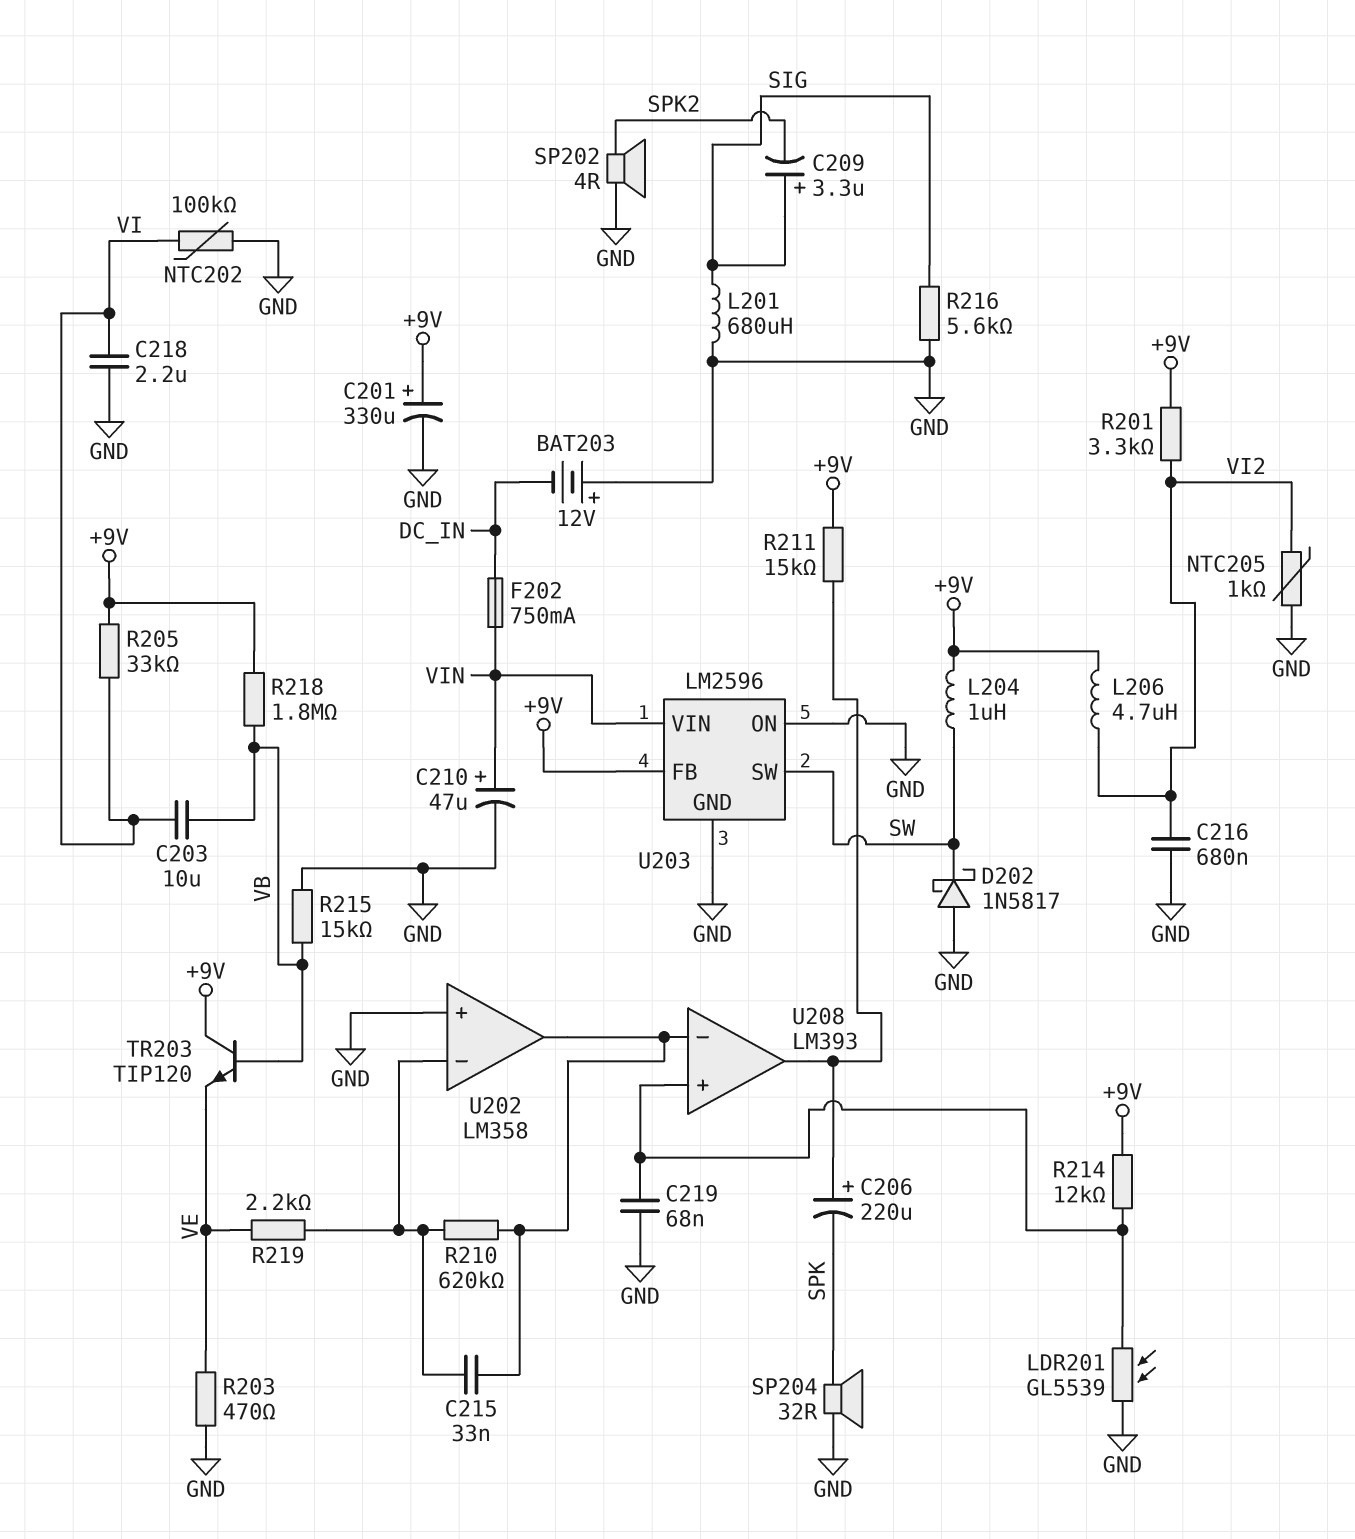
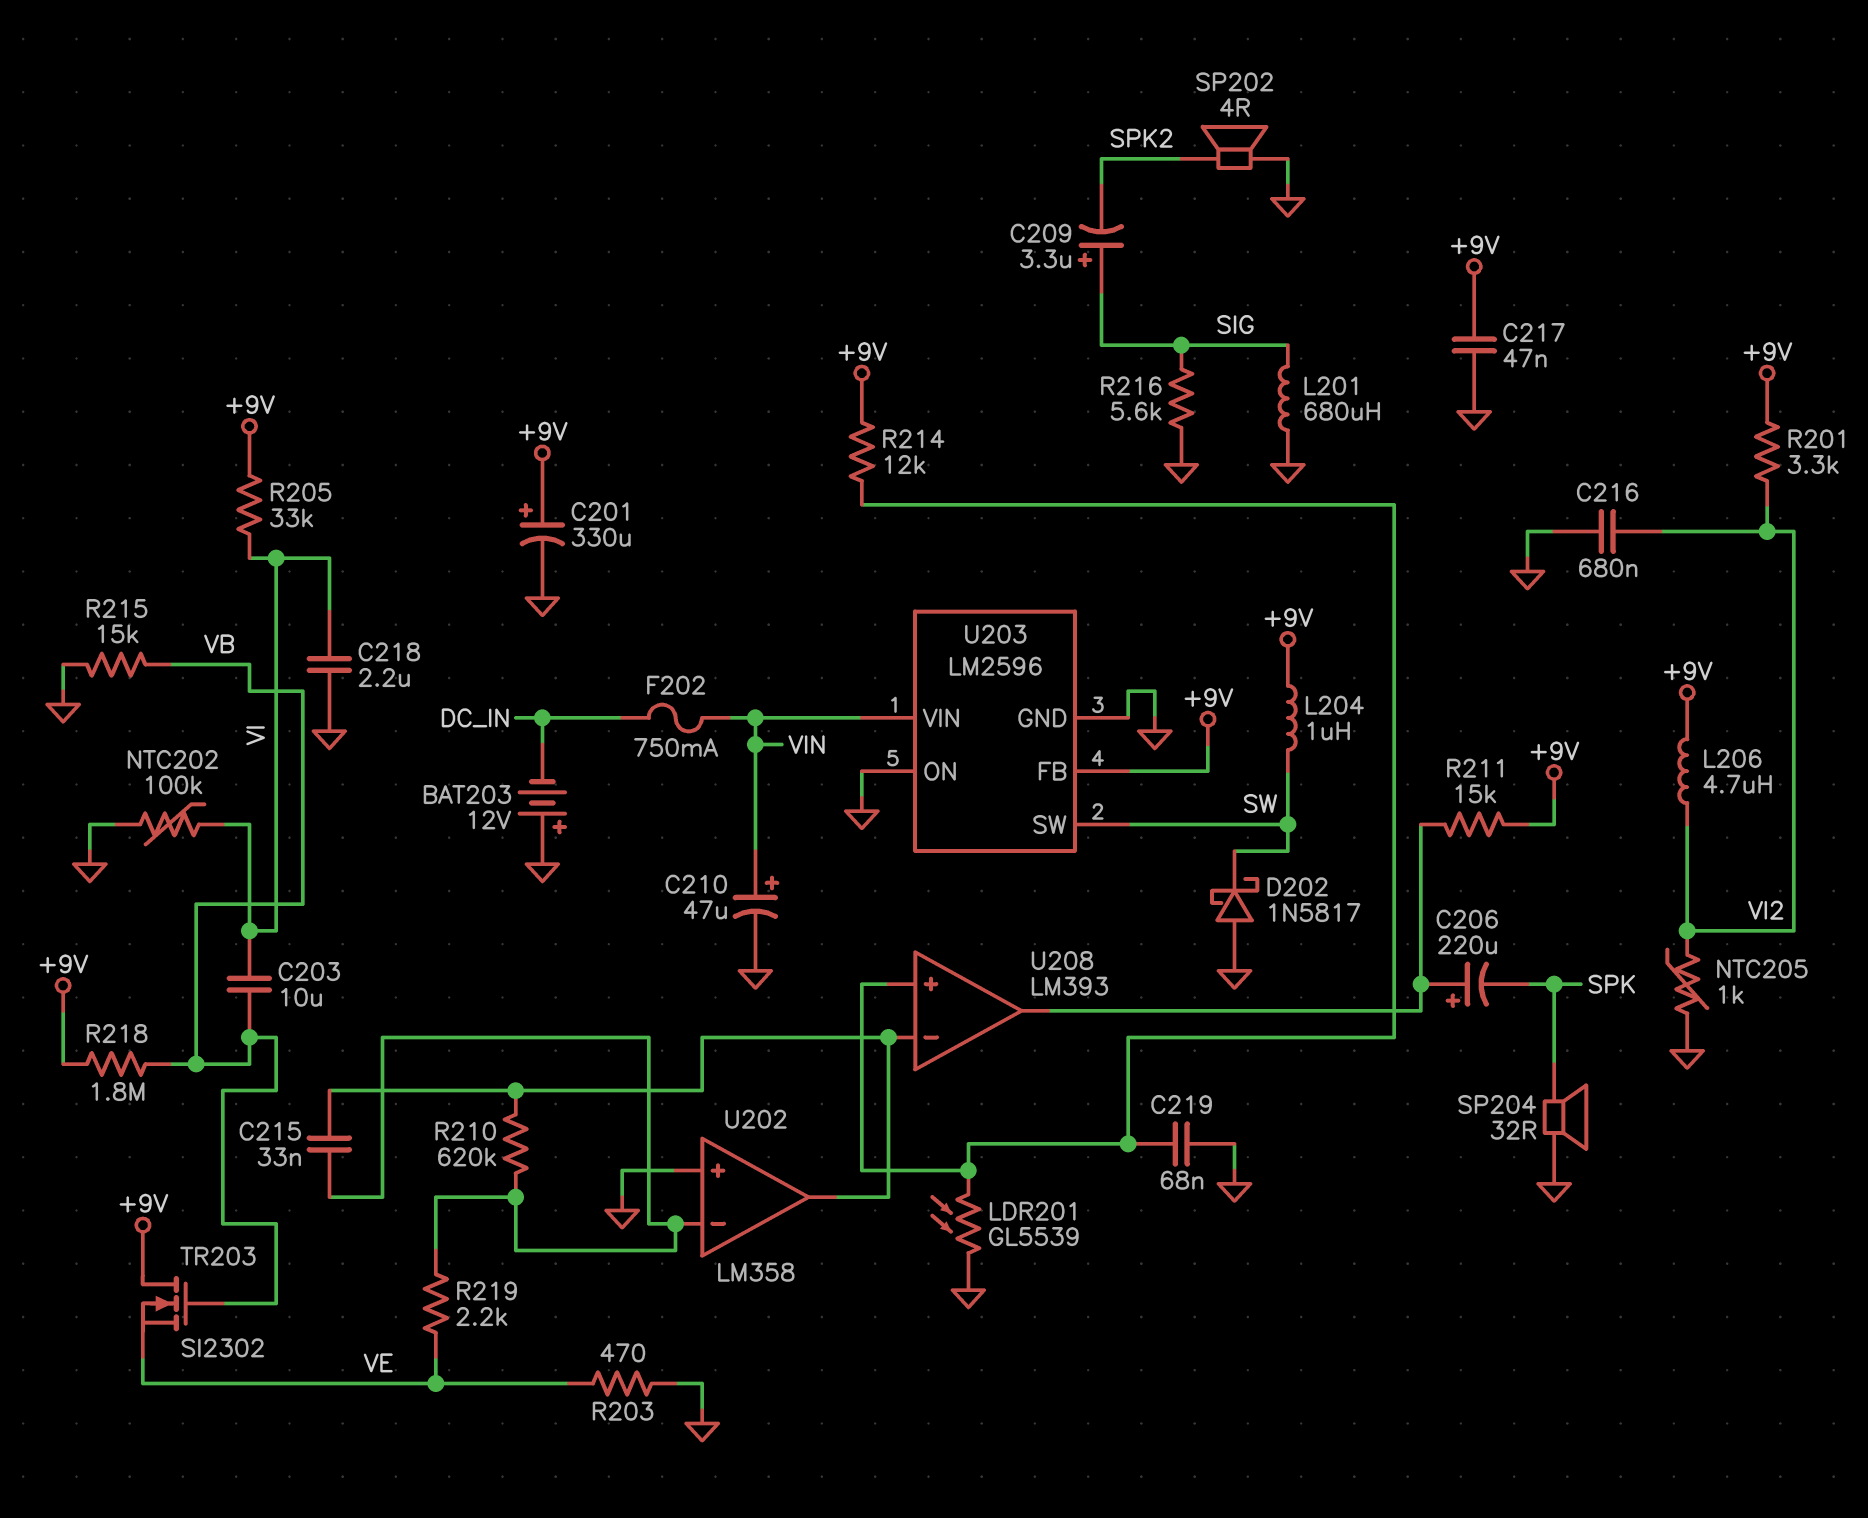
C217: none -> 47nF (+9V, GND)
TR203: NPN TIP120 (B VB, C +9V, E VE) -> NMOS SI2302 (G VB, D +9V, S VE)

